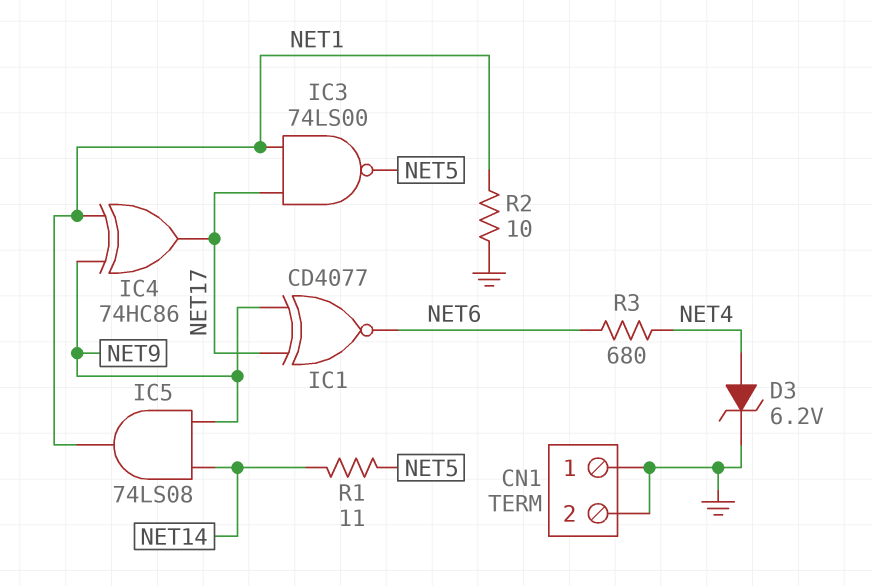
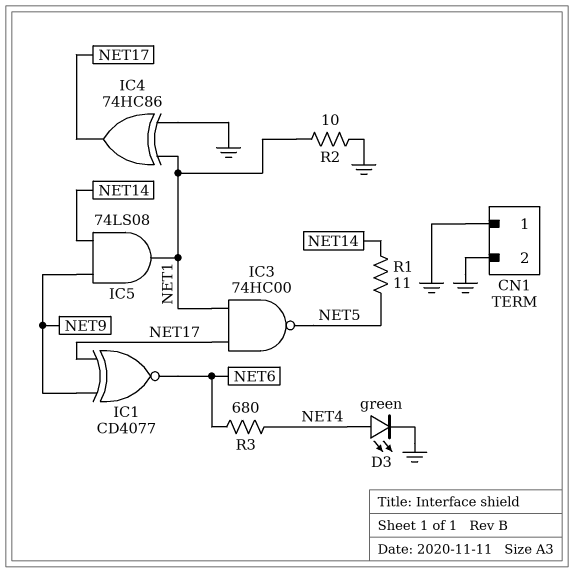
D3: zener 6.2V (A NET4, K GND) -> LED green (A NET4, K GND)
IC3: NAND 74LS00 (in NET1, in NET17, out NET5) -> NAND 74HC00 (in NET1, in NET17, out NET5)
IC4: XOR 74HC86 (in NET1, in NET9, out NET17) -> XOR 74HC86 (in GND, in NET1, out NET17)

